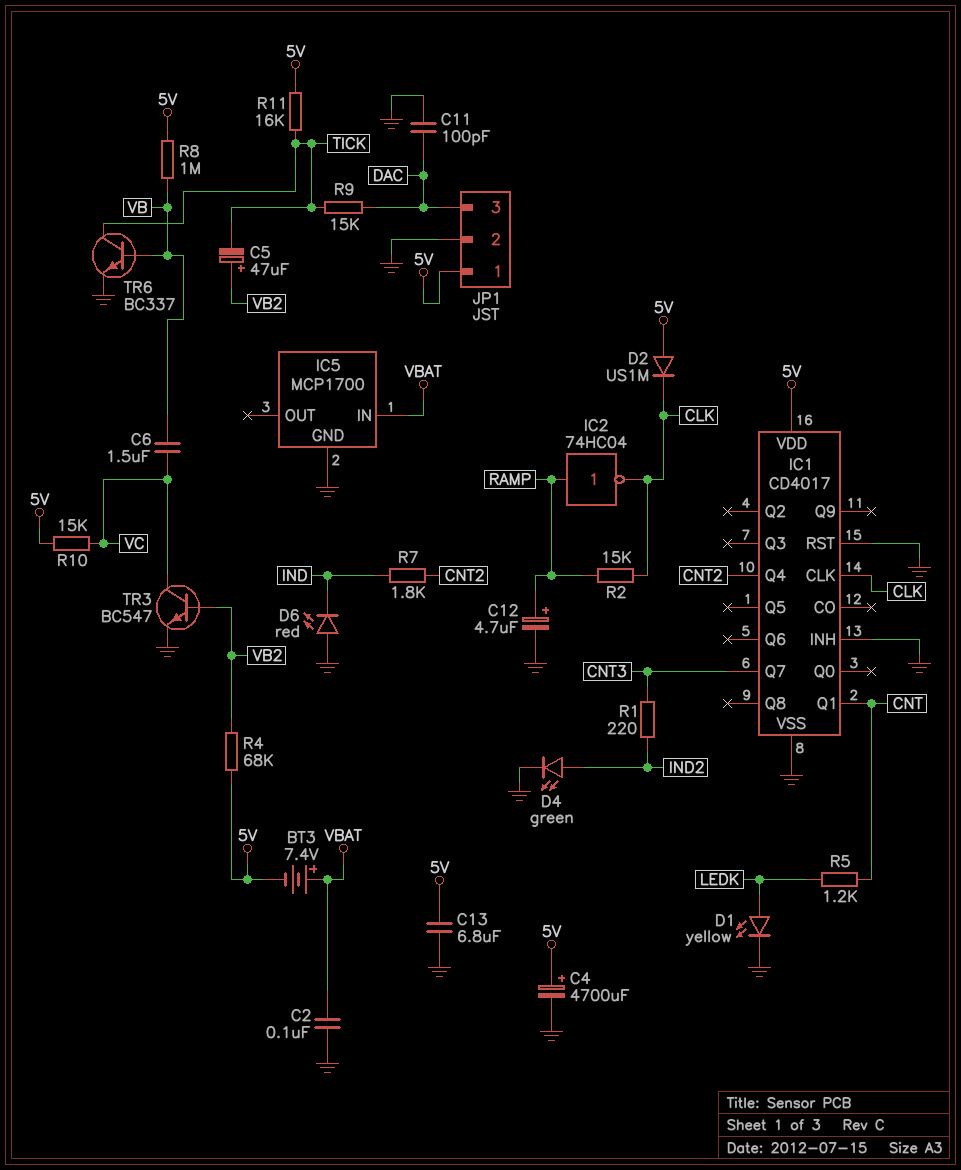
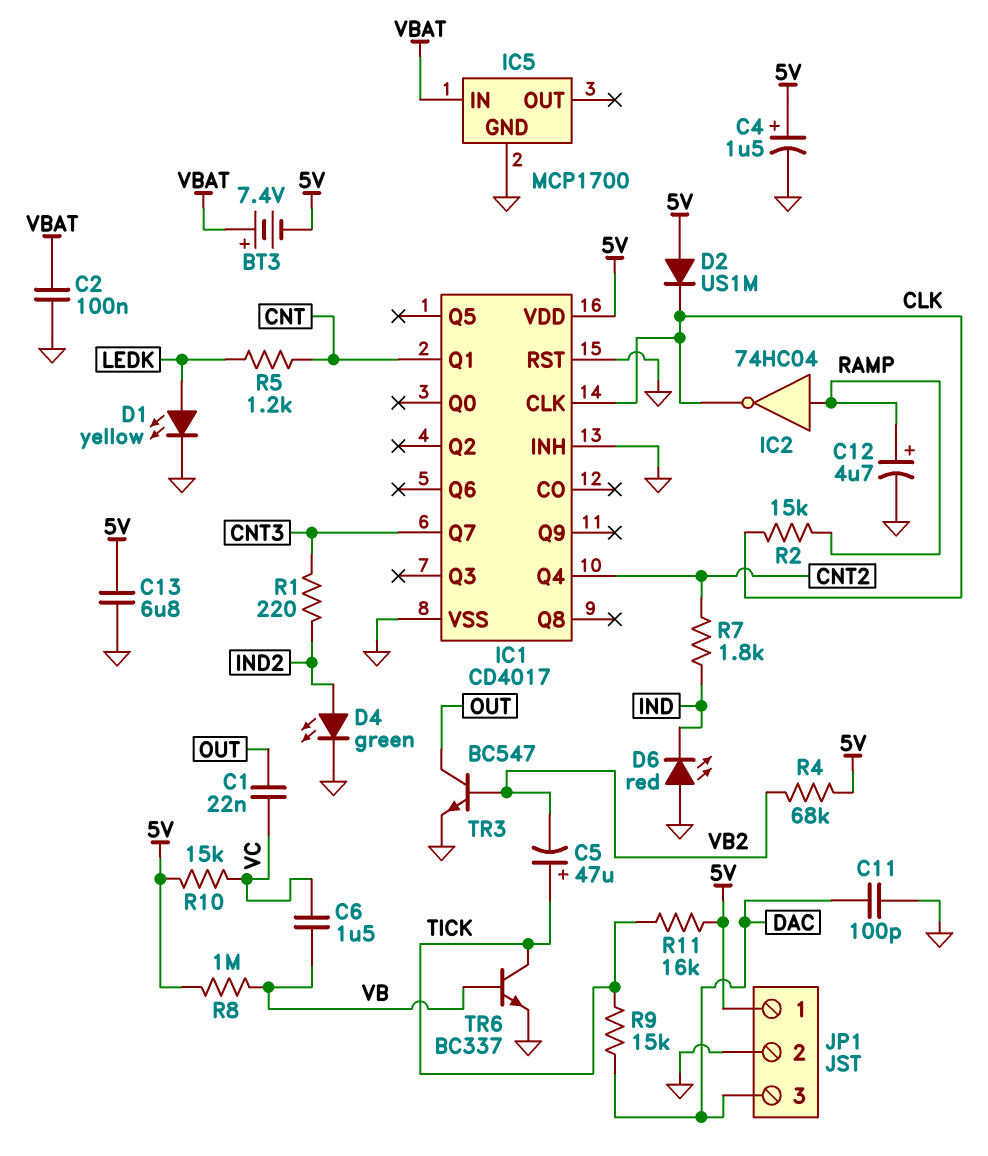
C1: none -> 22nF (OUT, VC)
C4: 4700uF (plus 5V, minus GND) -> 1.5uF (plus 5V, minus GND)
C5: 47uF (plus VB2, minus TICK) -> 47uF (plus TICK, minus VB2)
TR3: NPN BC547 (B VB2, C VC, E GND) -> NPN BC547 (B VB2, C OUT, E GND)

